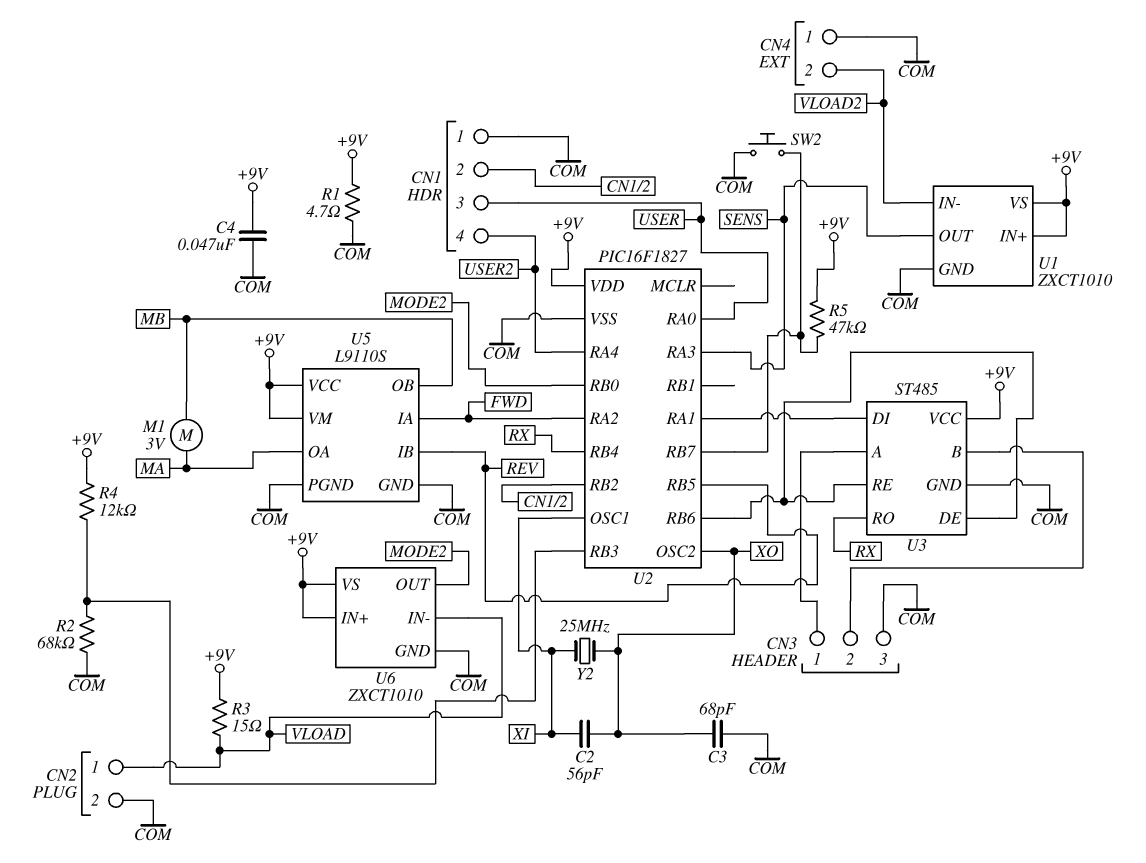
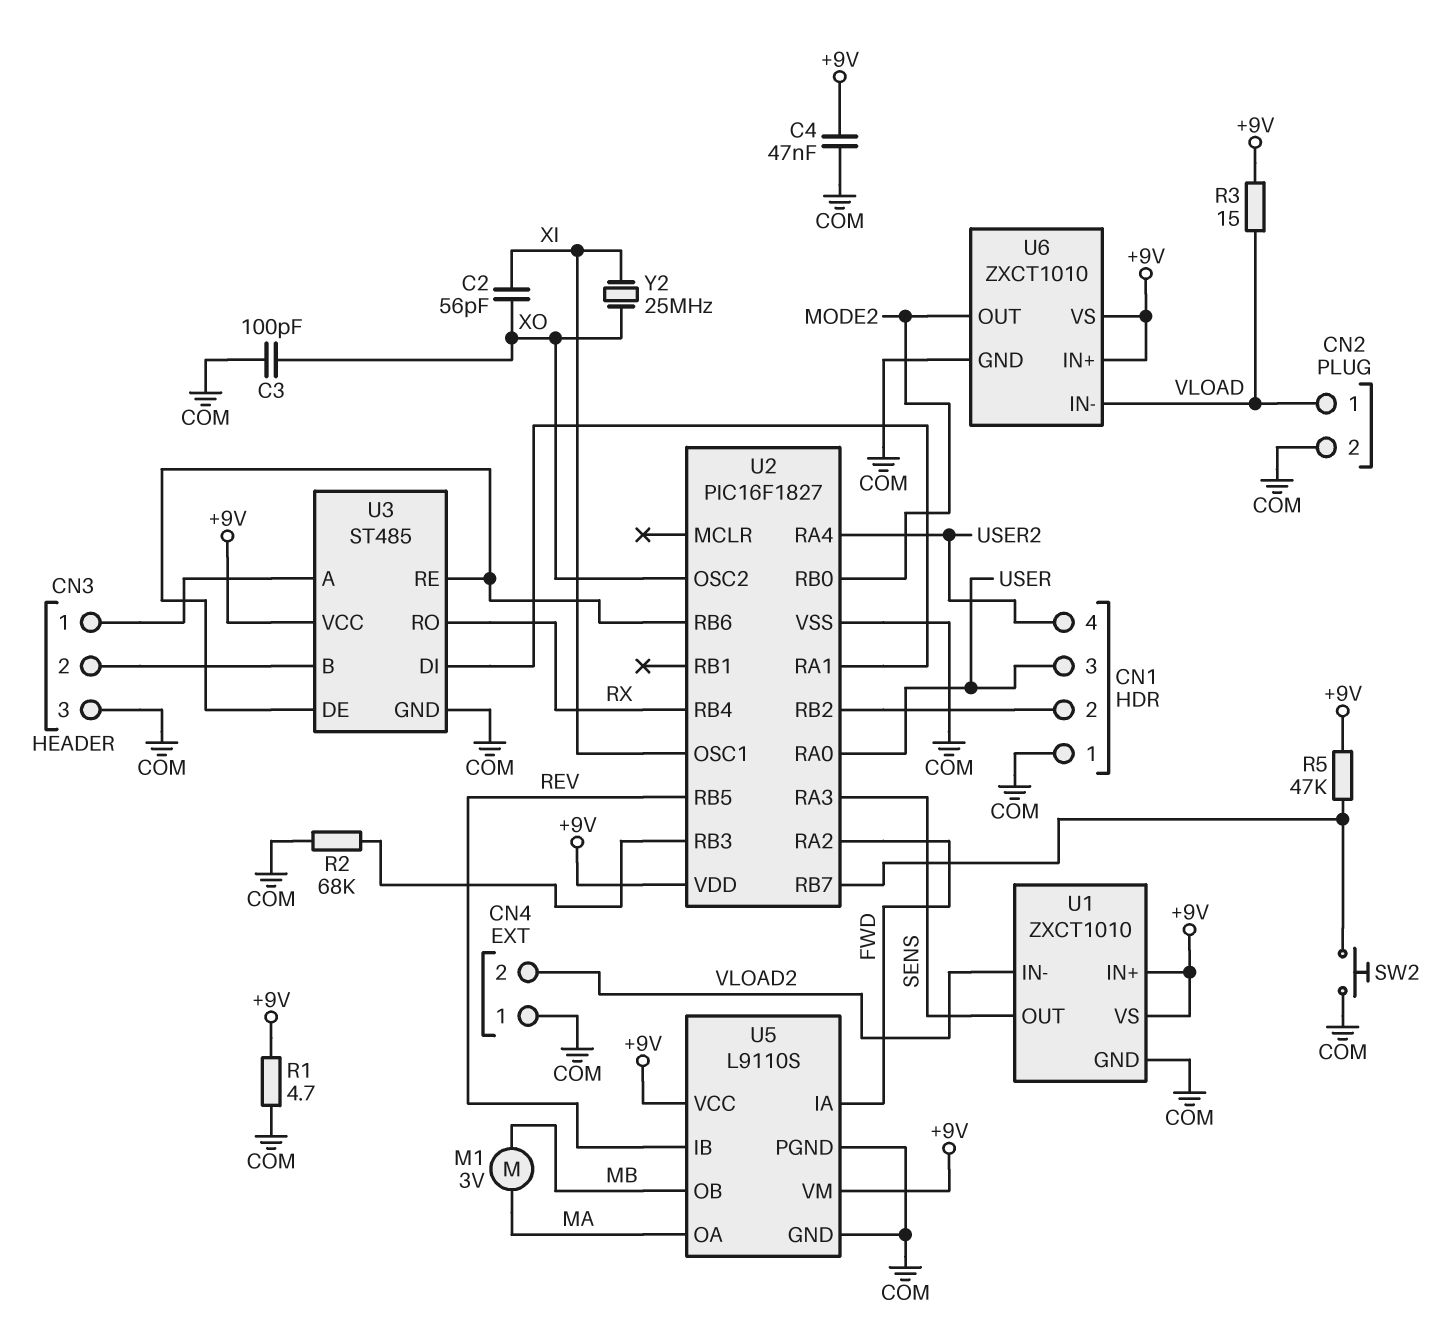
C3: 68pF (COM, XO) -> 100pF (COM, XO)
R4: 12k (+9V, U2/RB3) -> none

